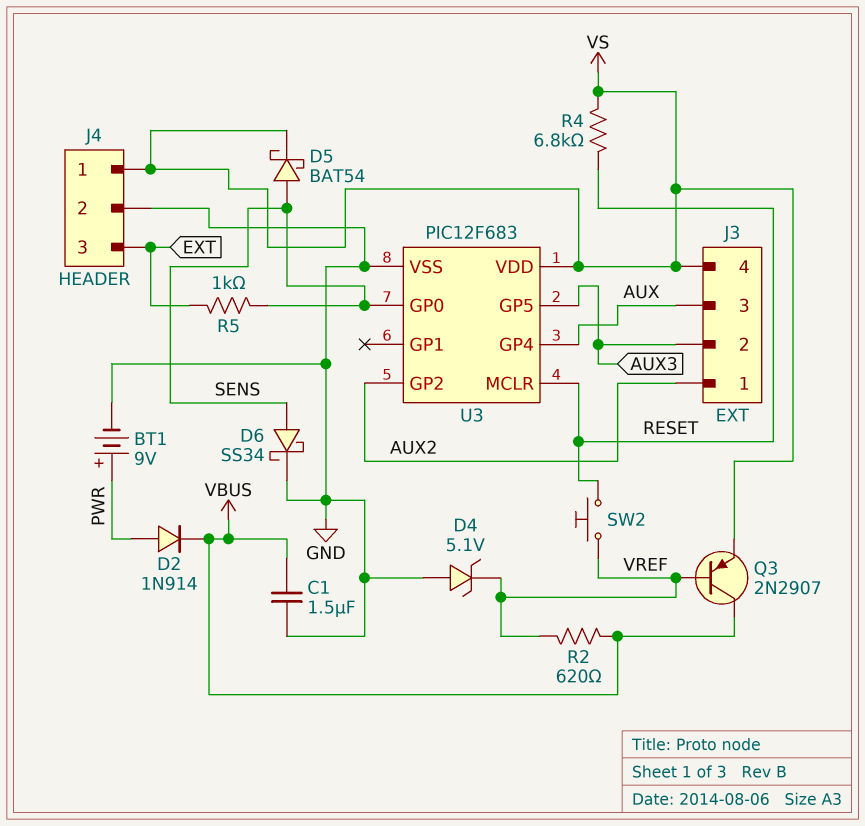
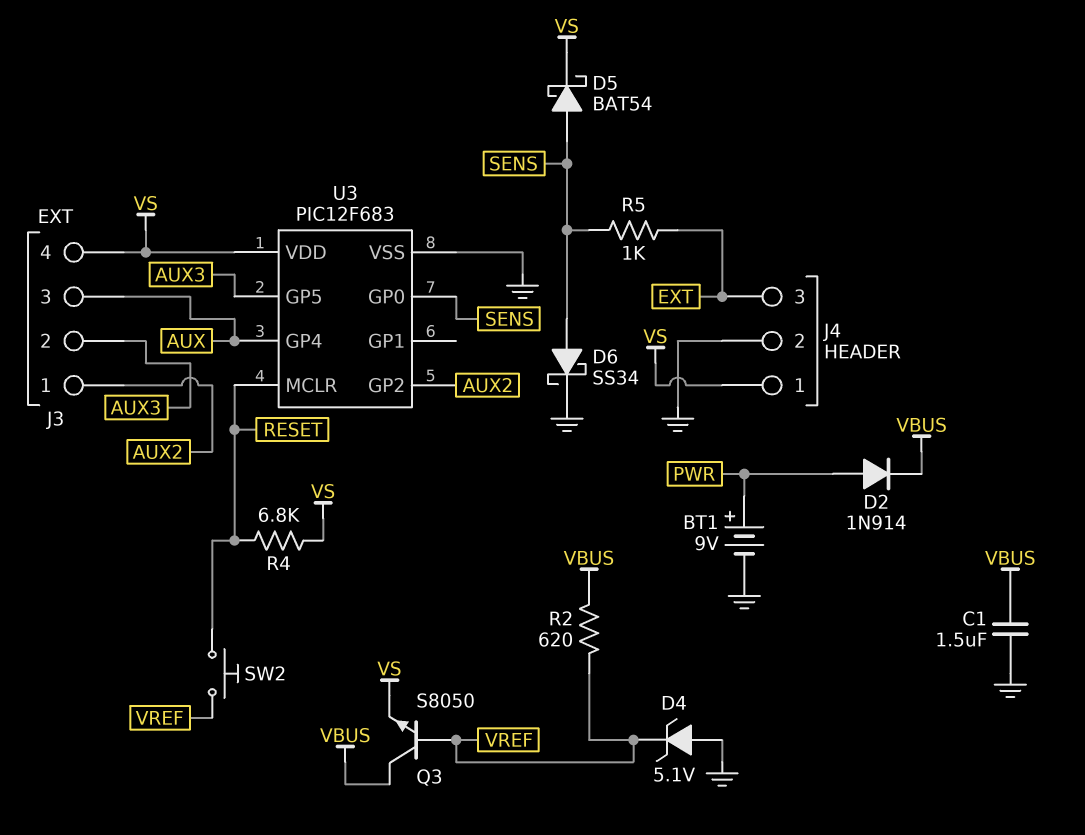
Q3: PNP 2N2907 (B VREF, C VBUS, E VS) -> NPN S8050 (B VREF, C VBUS, E VS)

